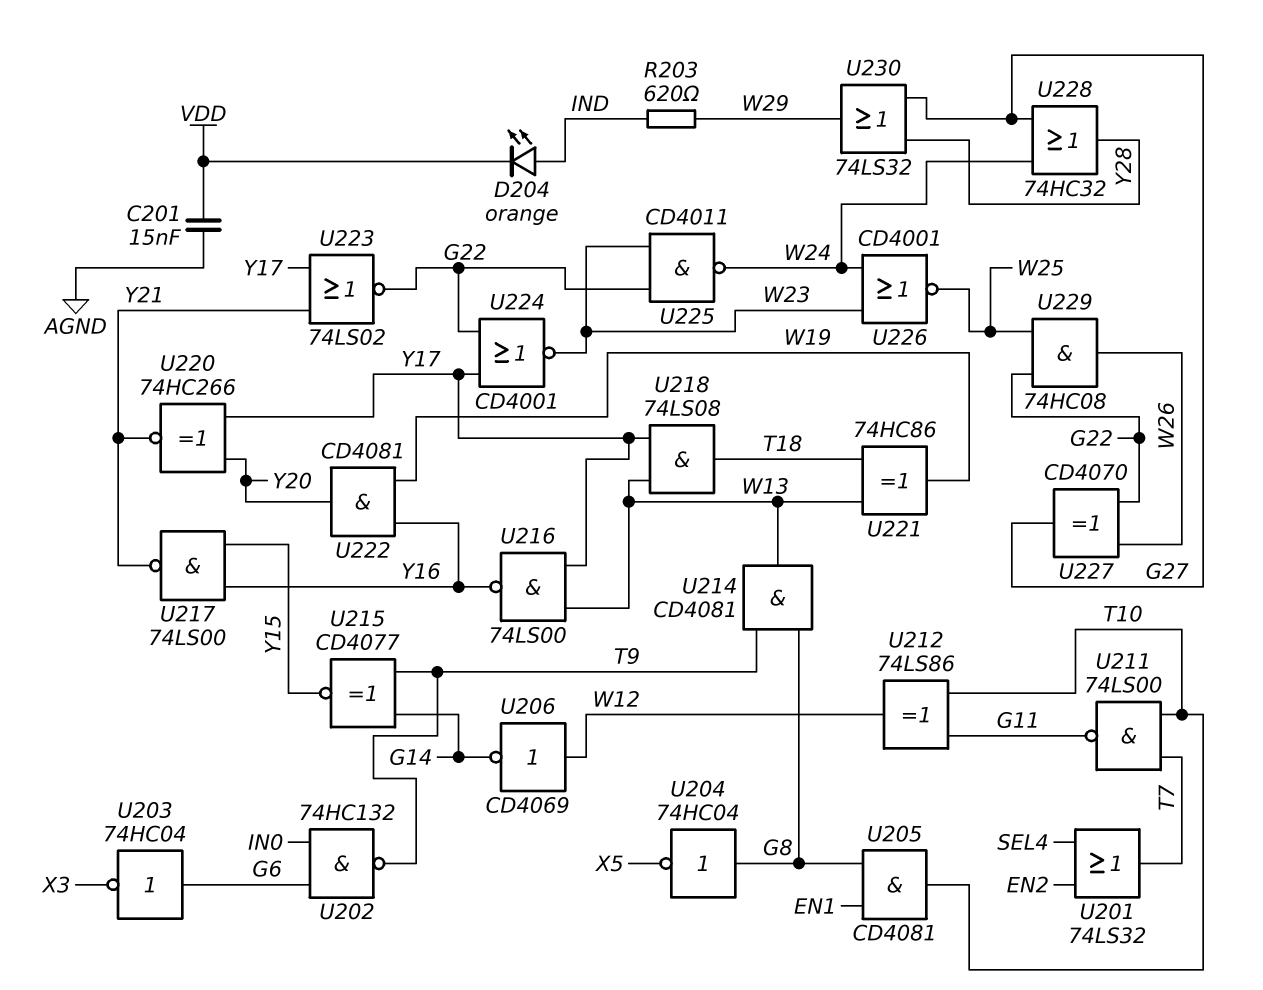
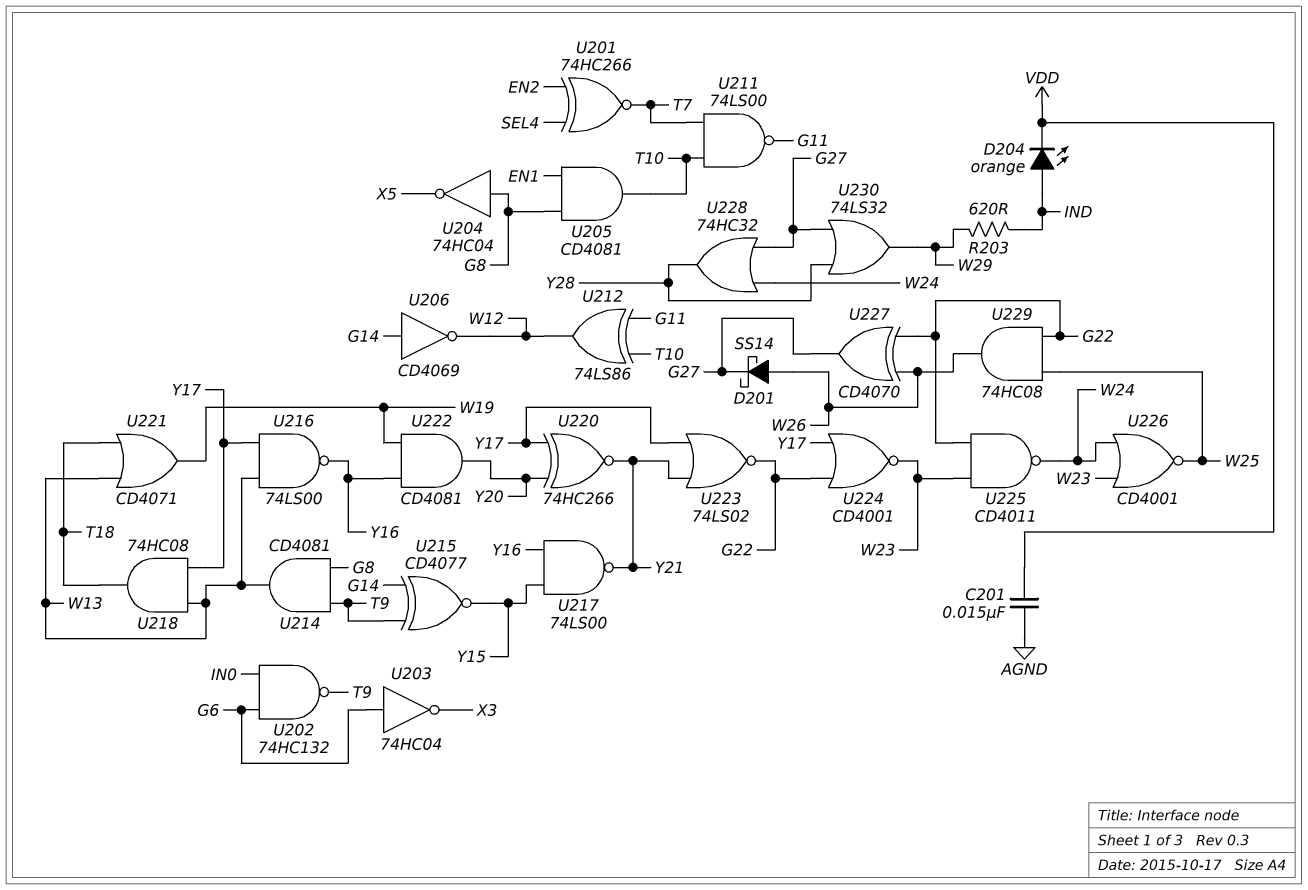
D201: none -> schottky SS14 (A W26, K G27)
U201: OR 74LS32 (in EN2, in SEL4, out T7) -> XNOR 74HC266 (in EN2, in SEL4, out T7)
U206: NOT CD4069 (in W12, out G14) -> NOT CD4069 (in G14, out W12)
U218: AND 74LS08 (in W13, in Y17, out T18) -> AND 74HC08 (in W13, in Y17, out T18)
U221: XOR 74HC86 (in T18, in W13, out W19) -> OR CD4071 (in T18, in W13, out W19)

